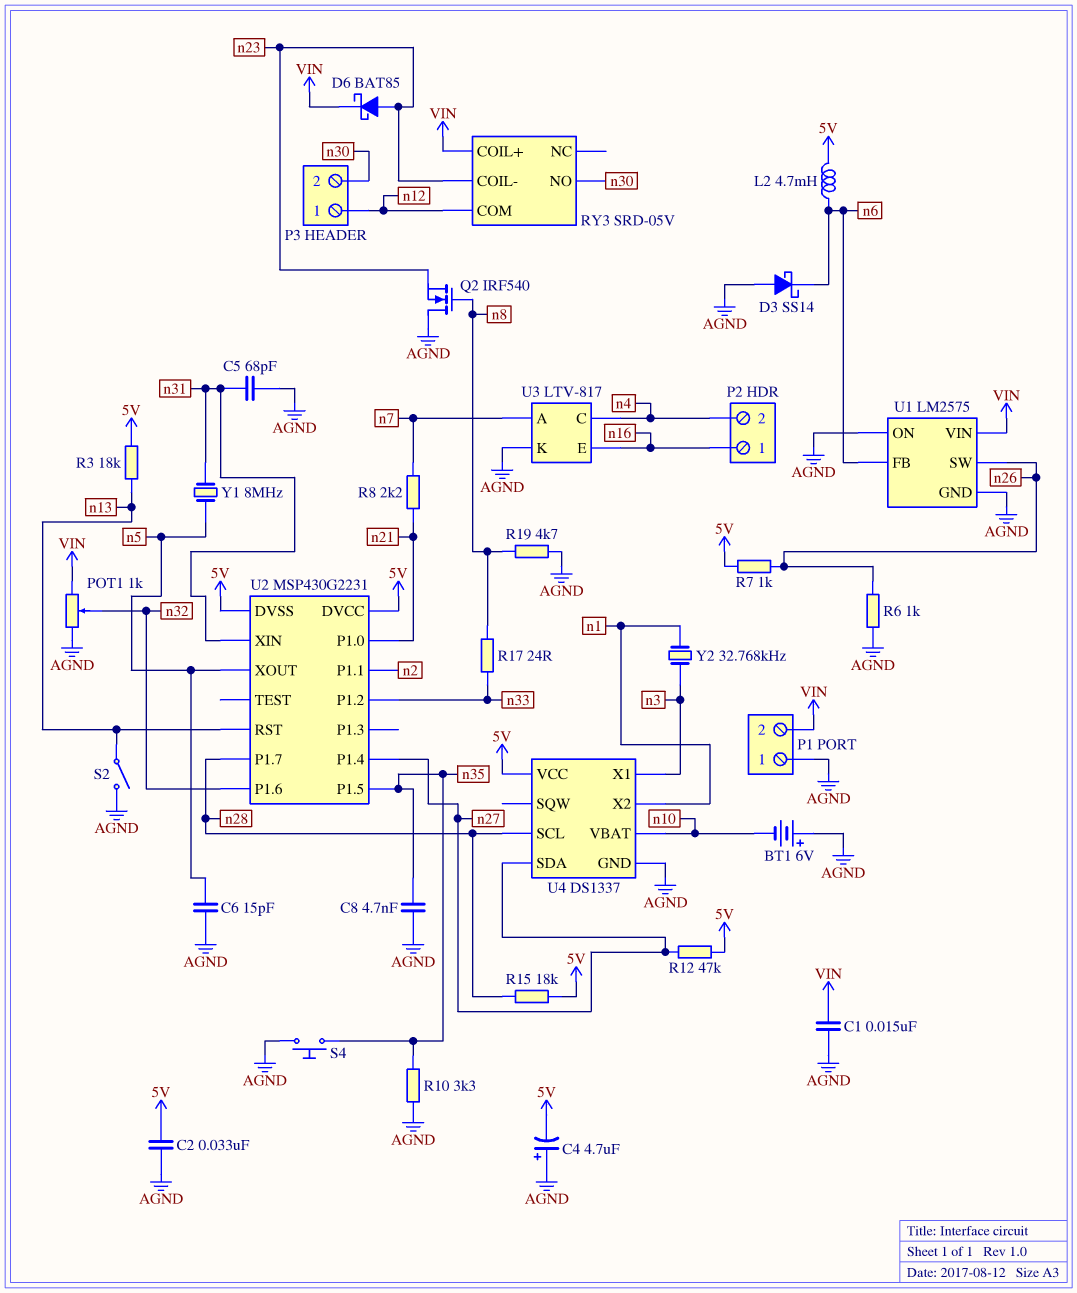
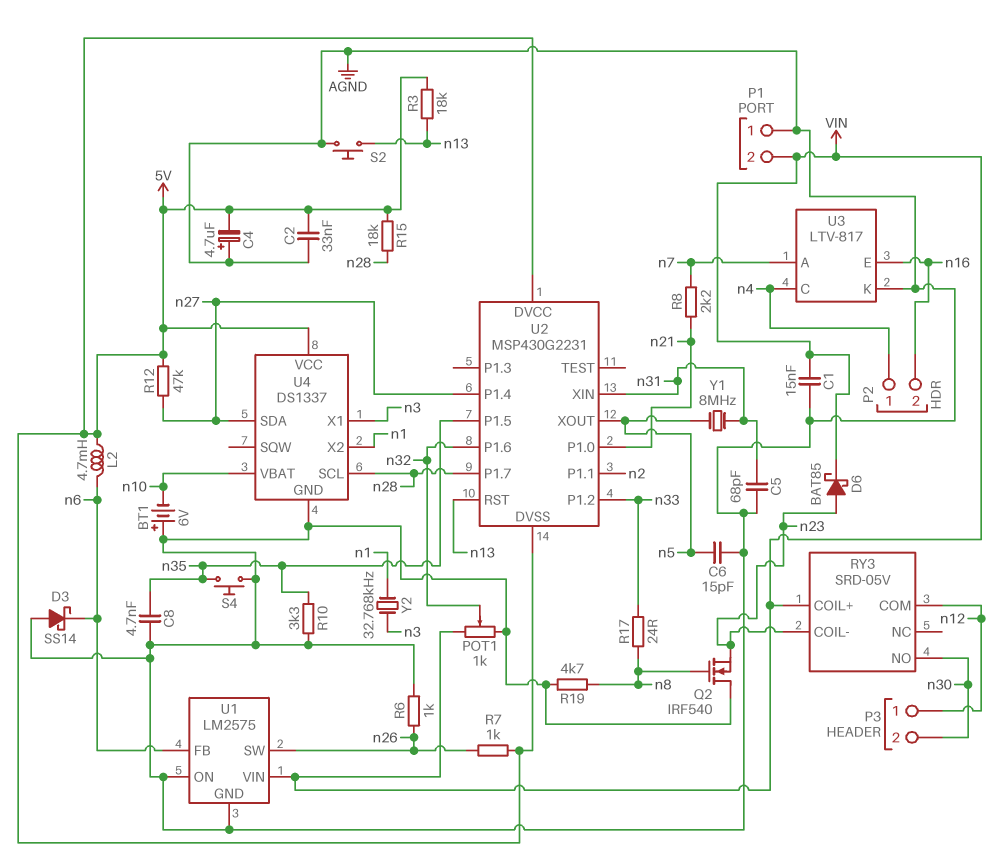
P2 pin 1: n16 -> n4
P2 pin 2: n4 -> n16
S2: switch (AGND, n13) -> button (AGND, n13)

